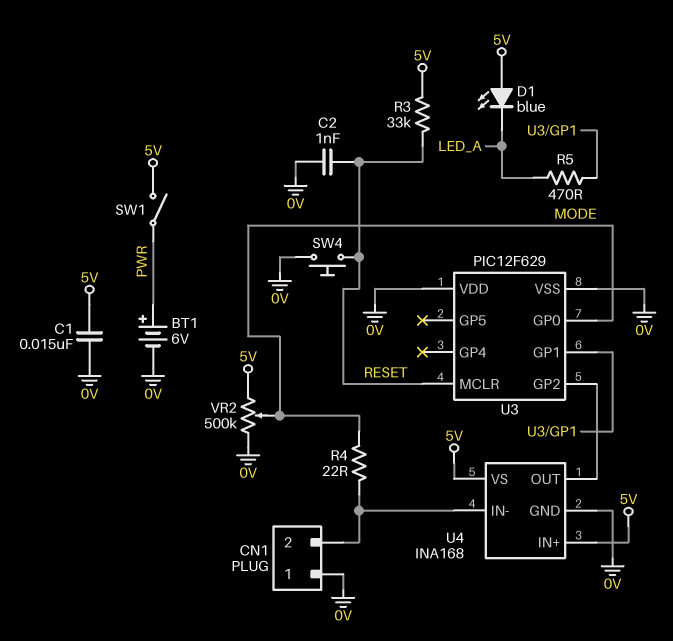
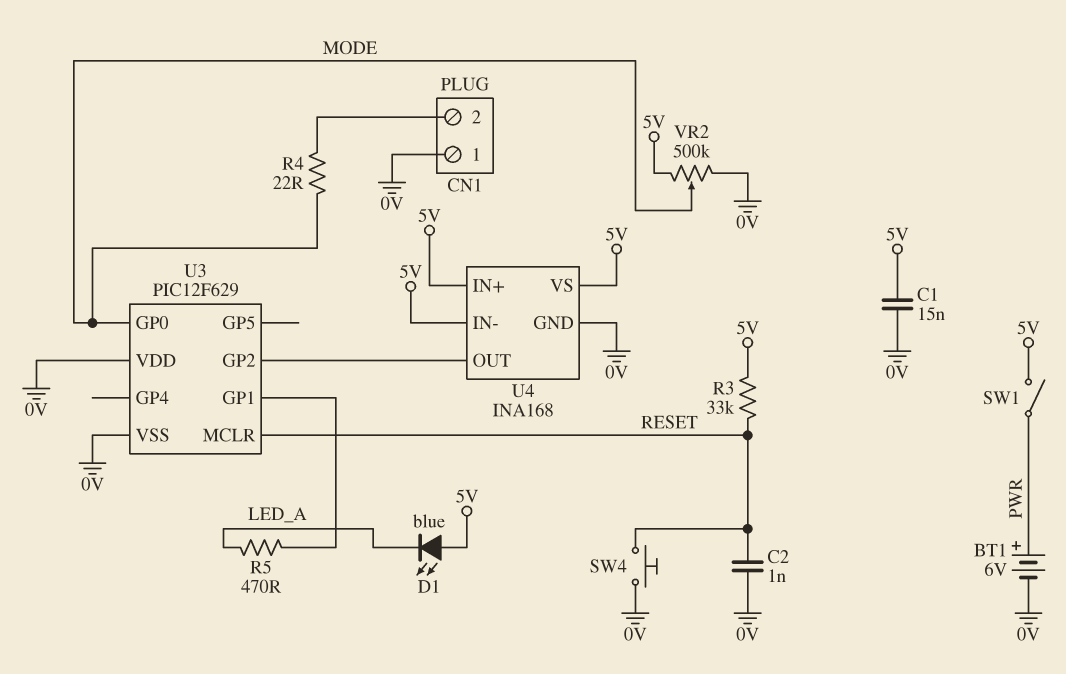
U4 pin IN-: CN1/2 -> 5V

